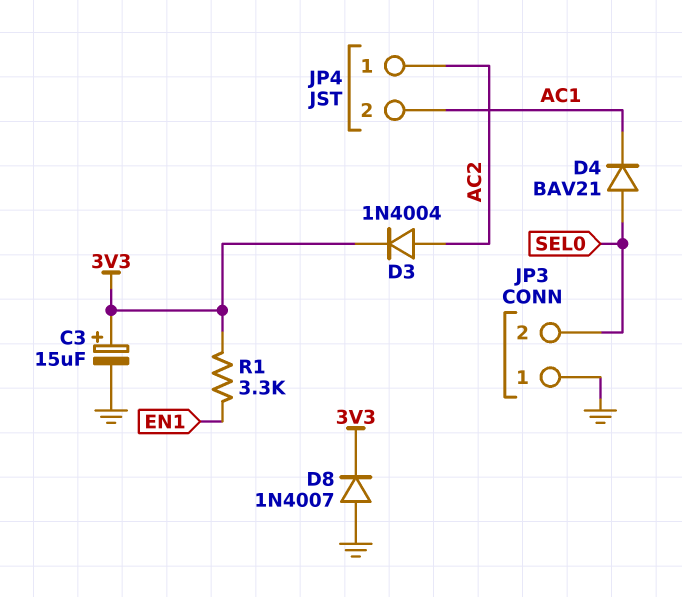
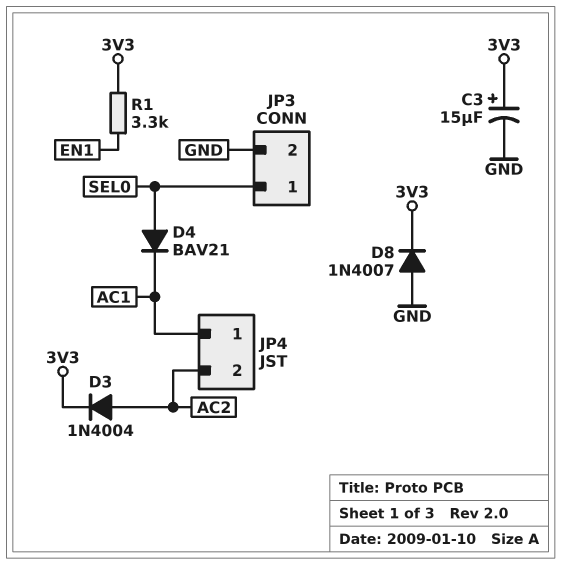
JP3 pin 1: GND -> SEL0
JP3 pin 2: SEL0 -> GND
JP4 pin 1: AC2 -> AC1
JP4 pin 2: AC1 -> AC2

